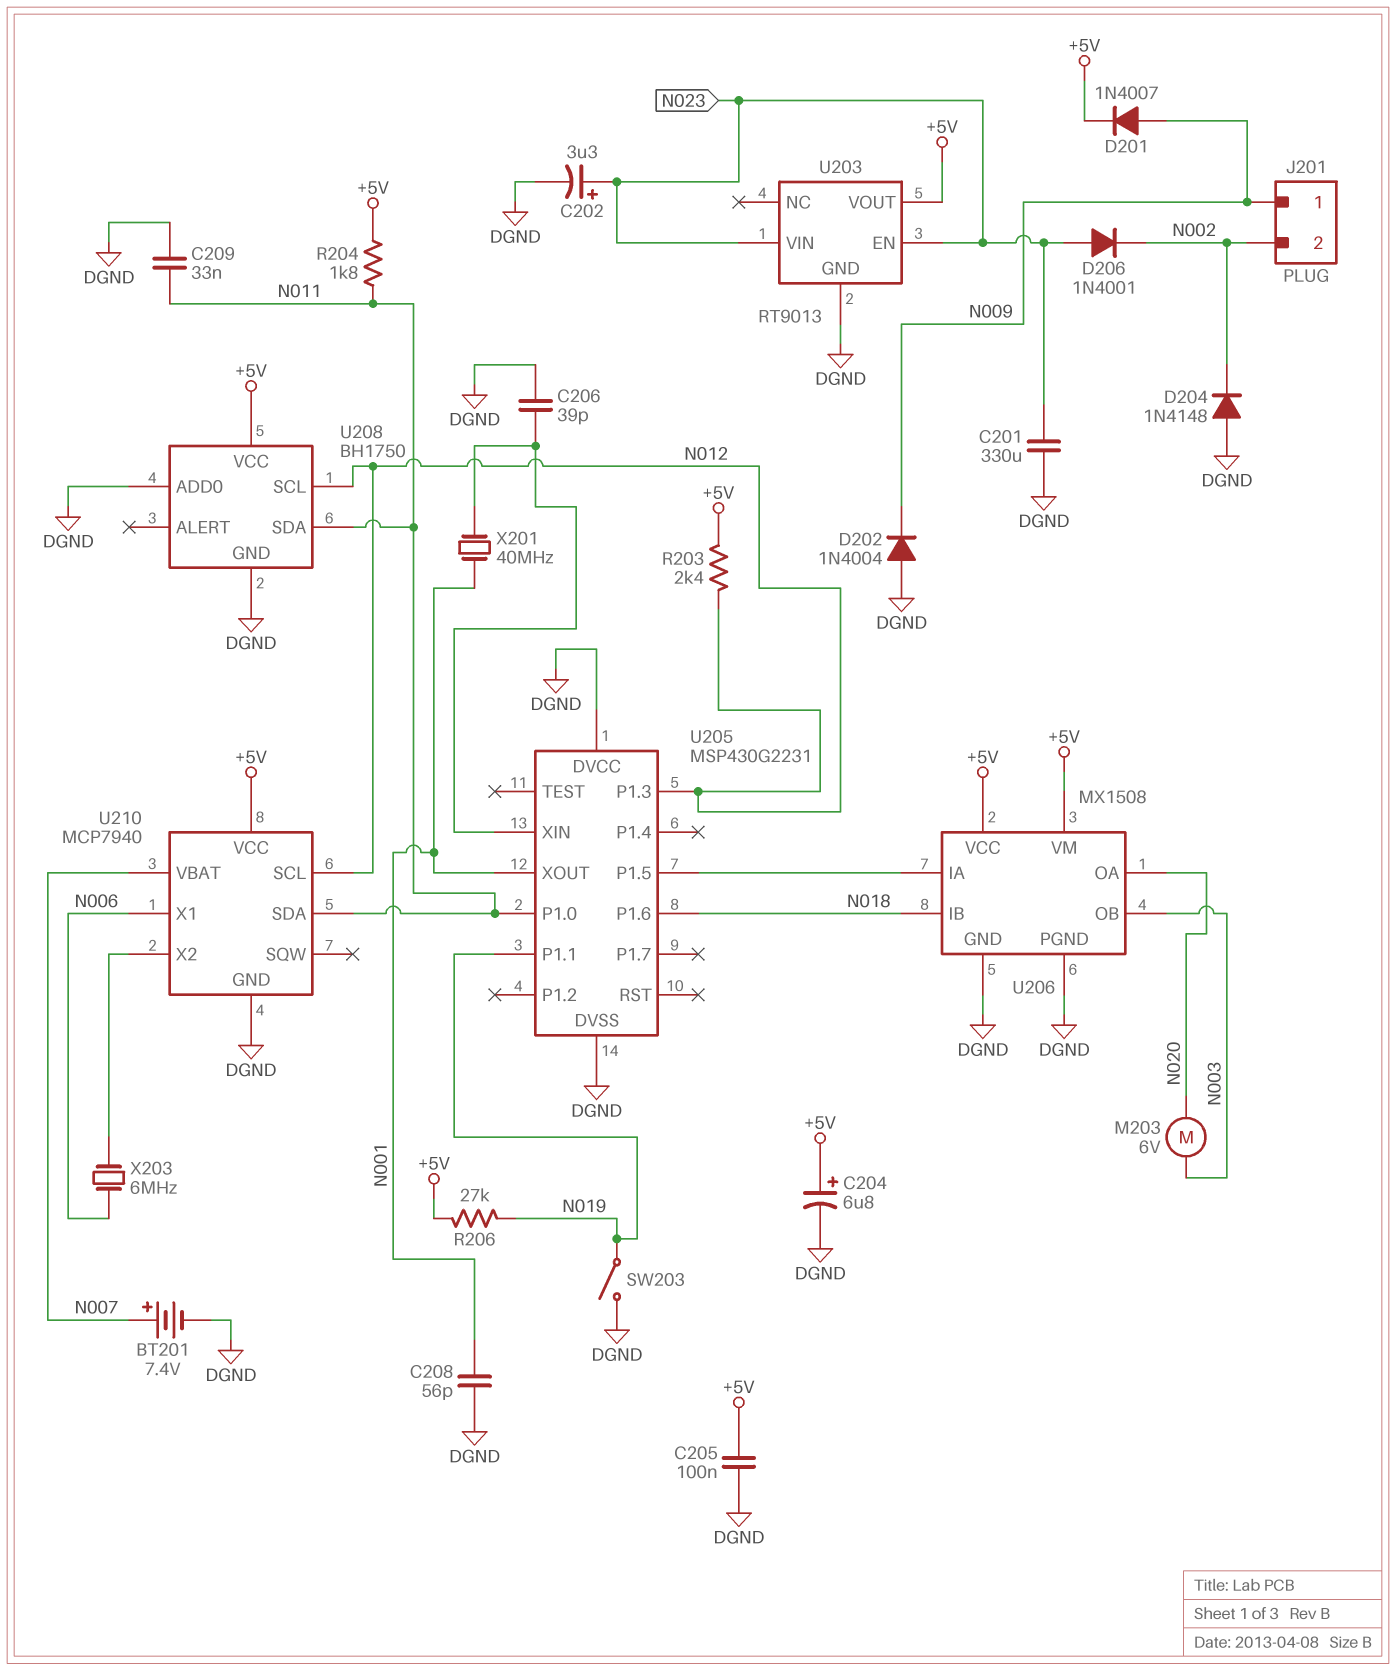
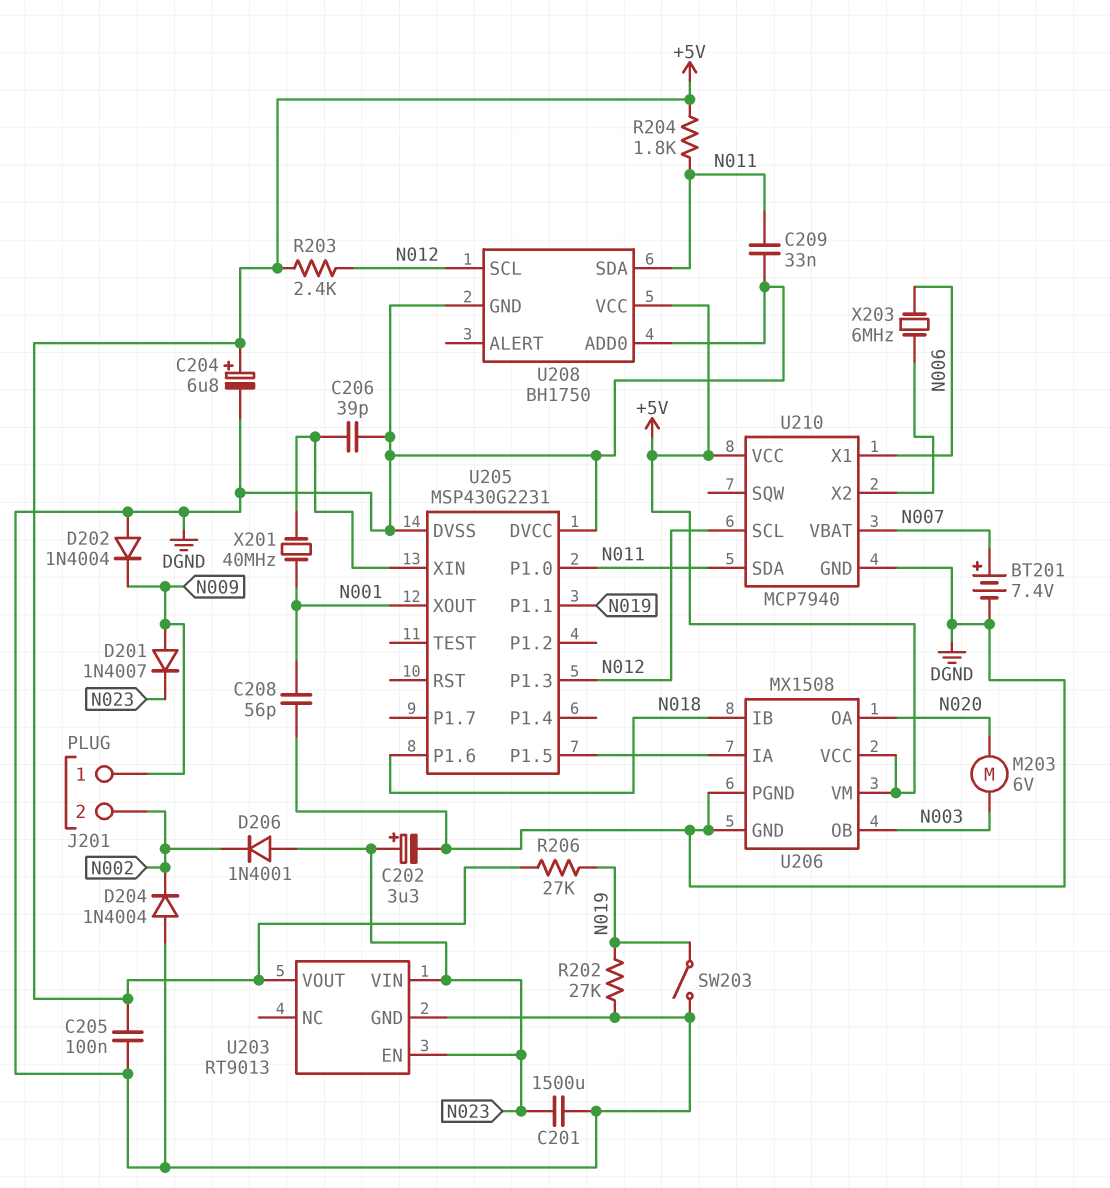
C201: 330uF (DGND, N023) -> 1500uF (DGND, N023)
D201: diode 1N4007 (A N009, K +5V) -> diode 1N4007 (A N009, K N023)
D204: diode 1N4148 (A DGND, K N002) -> diode 1N4004 (A DGND, K N002)
R202: none -> 27k (DGND, N019)

